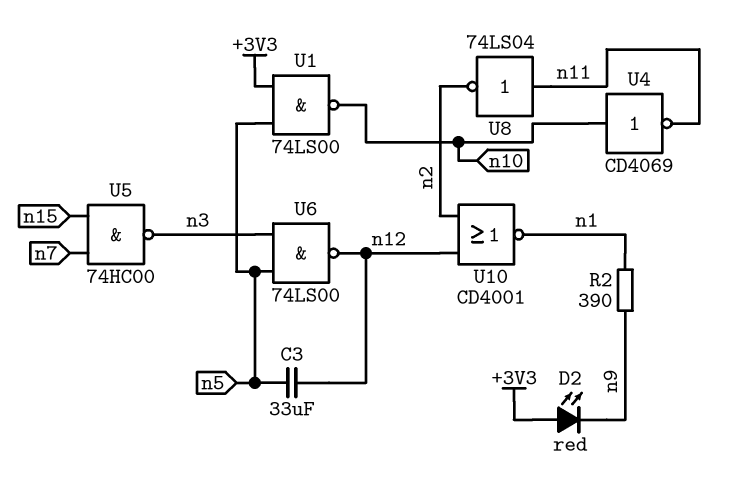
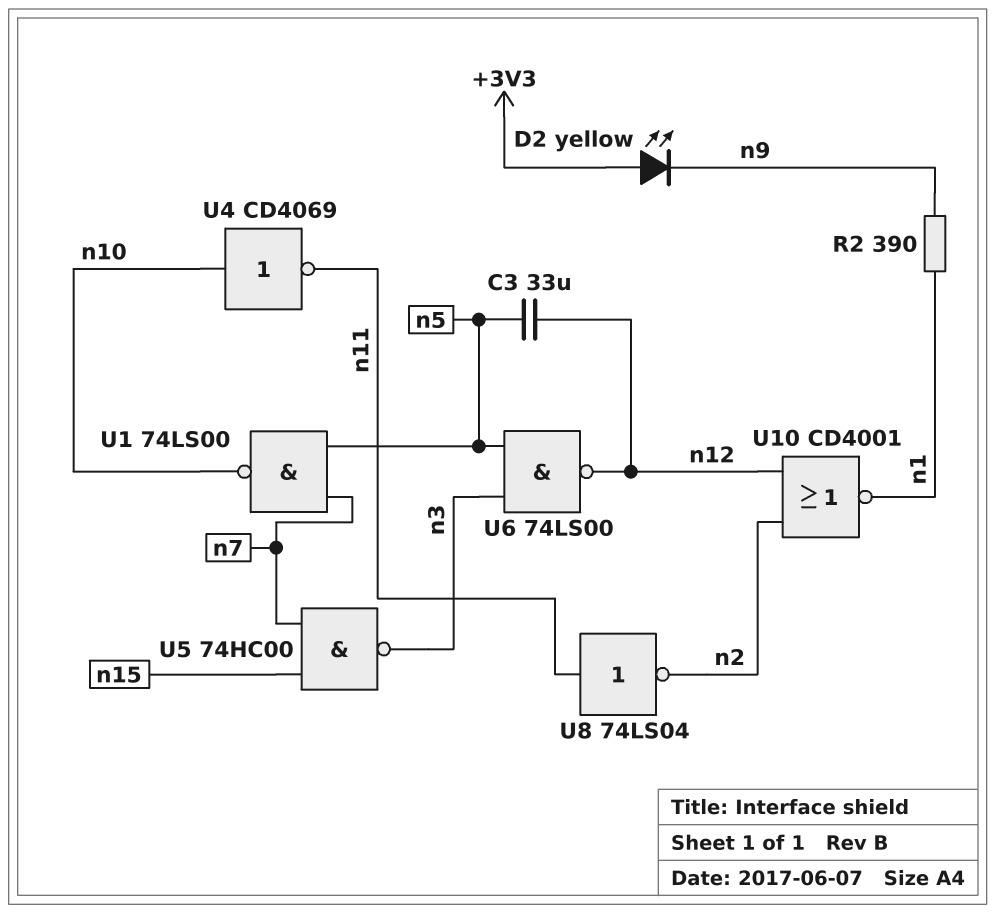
D2: LED red (A +3V3, K n9) -> LED yellow (A +3V3, K n9)
U1: NAND 74LS00 (in +3V3, in n5, out n10) -> NAND 74LS00 (in n5, in n7, out n10)

